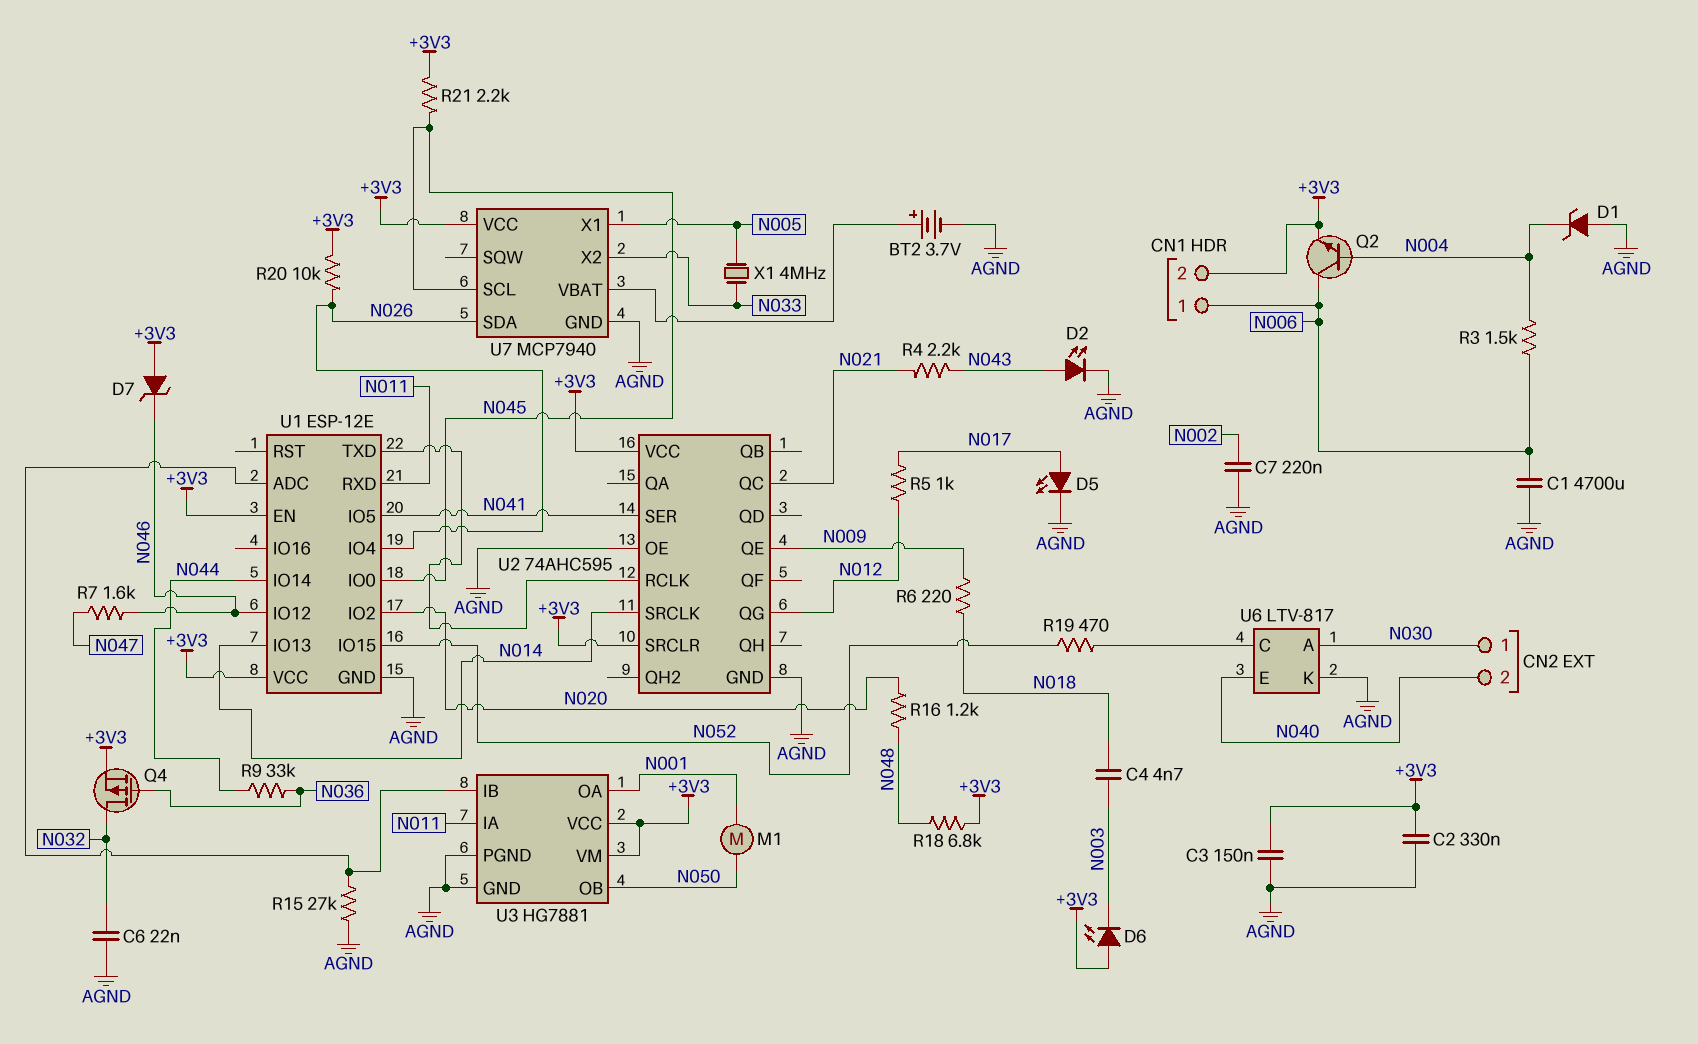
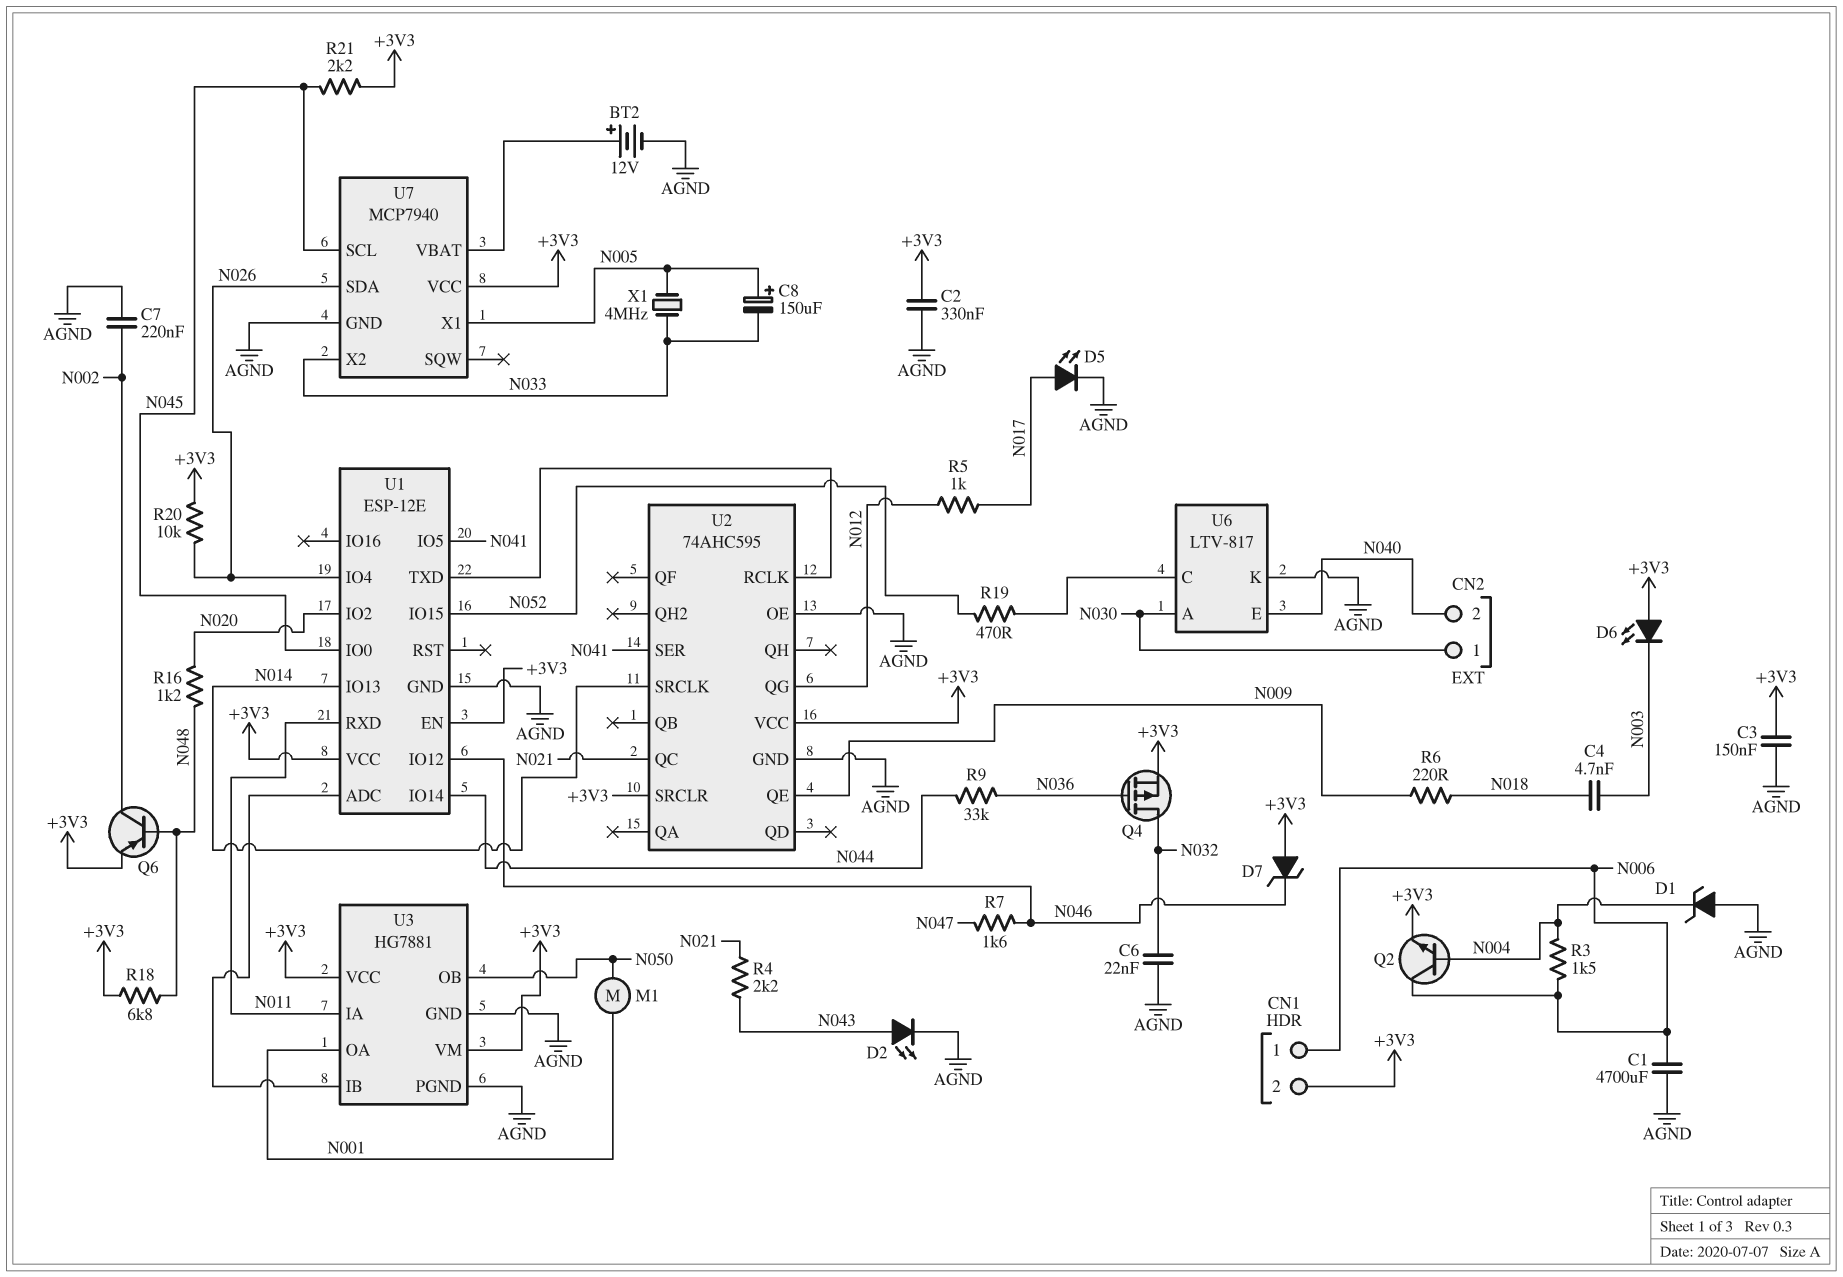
BT2: 3.7V (plus U7/VBAT, minus AGND) -> 12V (plus U7/VBAT, minus AGND)
C8: none -> 150uF (plus N005, minus N033)
Q6: none -> PNP (B N048, C N002, E +3V3)
R15: 27k (AGND, U1/ADC) -> none

